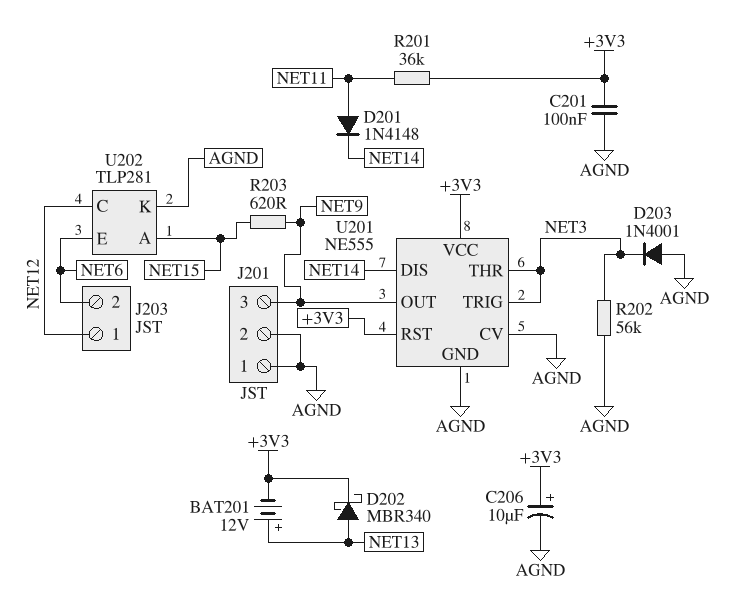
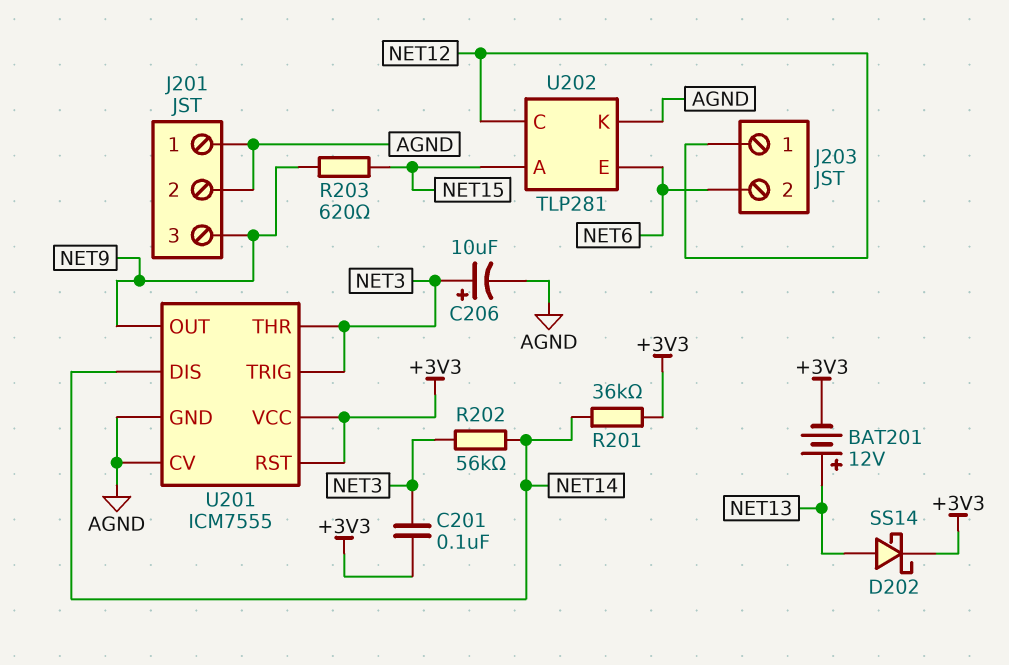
C201: 100nF (+3V3, AGND) -> 100nF (+3V3, NET3)
C206: 10uF (plus +3V3, minus AGND) -> 10uF (plus NET3, minus AGND)
D201: diode 1N4148 (A NET11, K NET14) -> none
D202: schottky MBR340 (A NET13, K +3V3) -> schottky SS14 (A NET13, K +3V3)
D203: diode 1N4001 (A AGND, K NET3) -> none
R201: 36k (+3V3, NET11) -> 36k (+3V3, NET14)
R202: 56k (AGND, NET3) -> 56k (NET3, NET14)
U201: NE555 -> ICM7555

